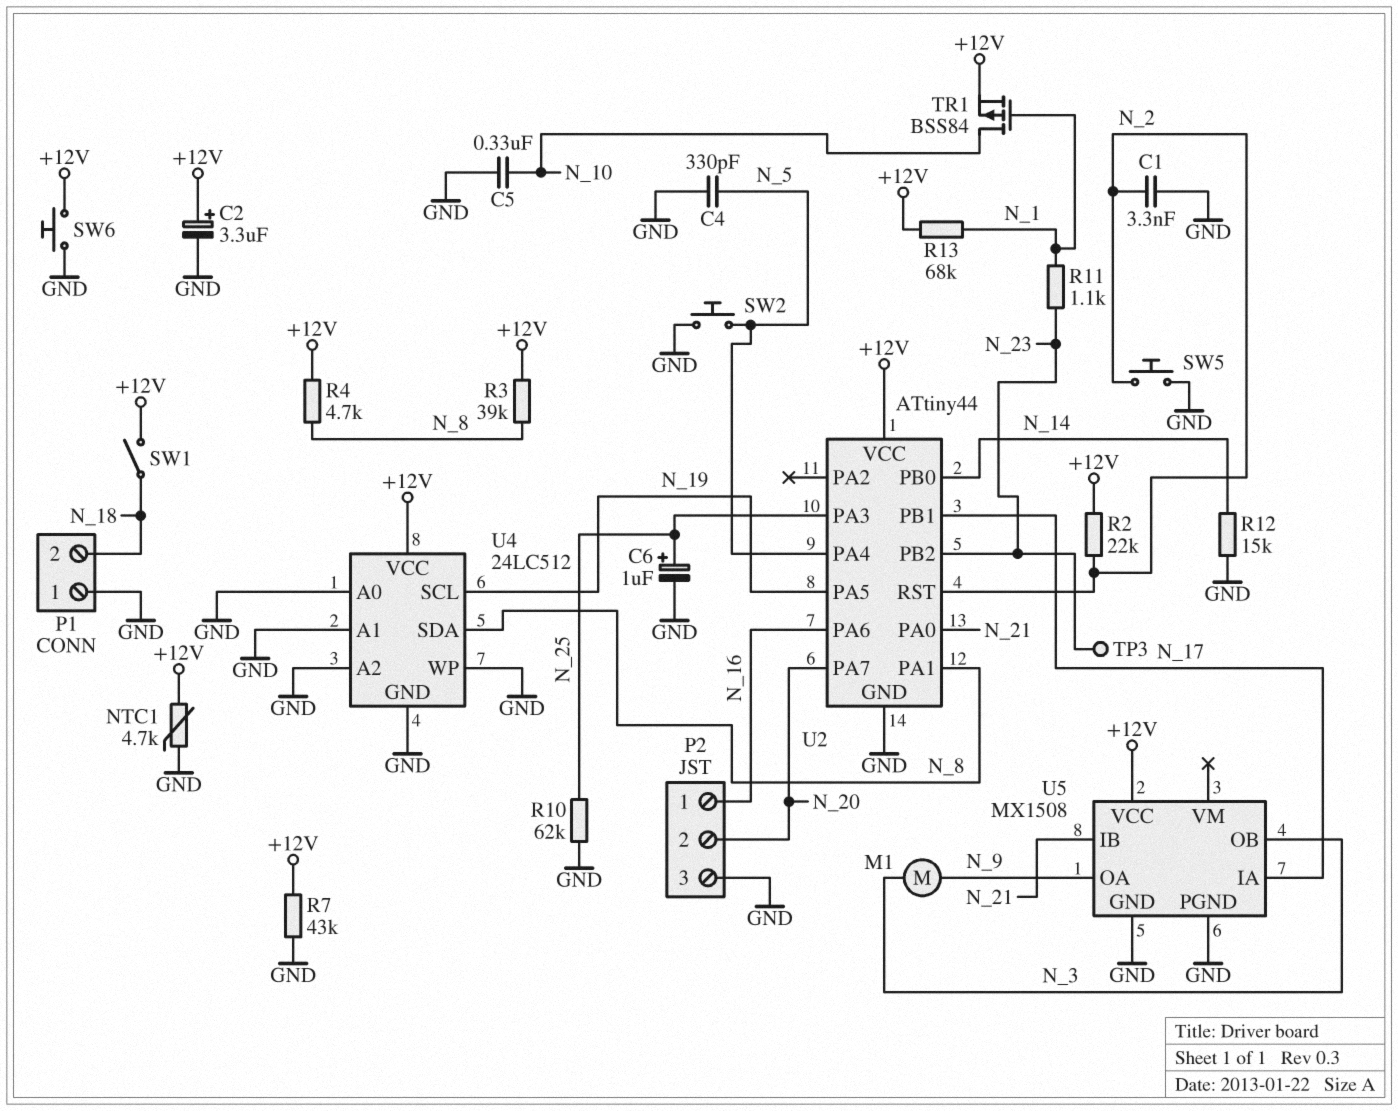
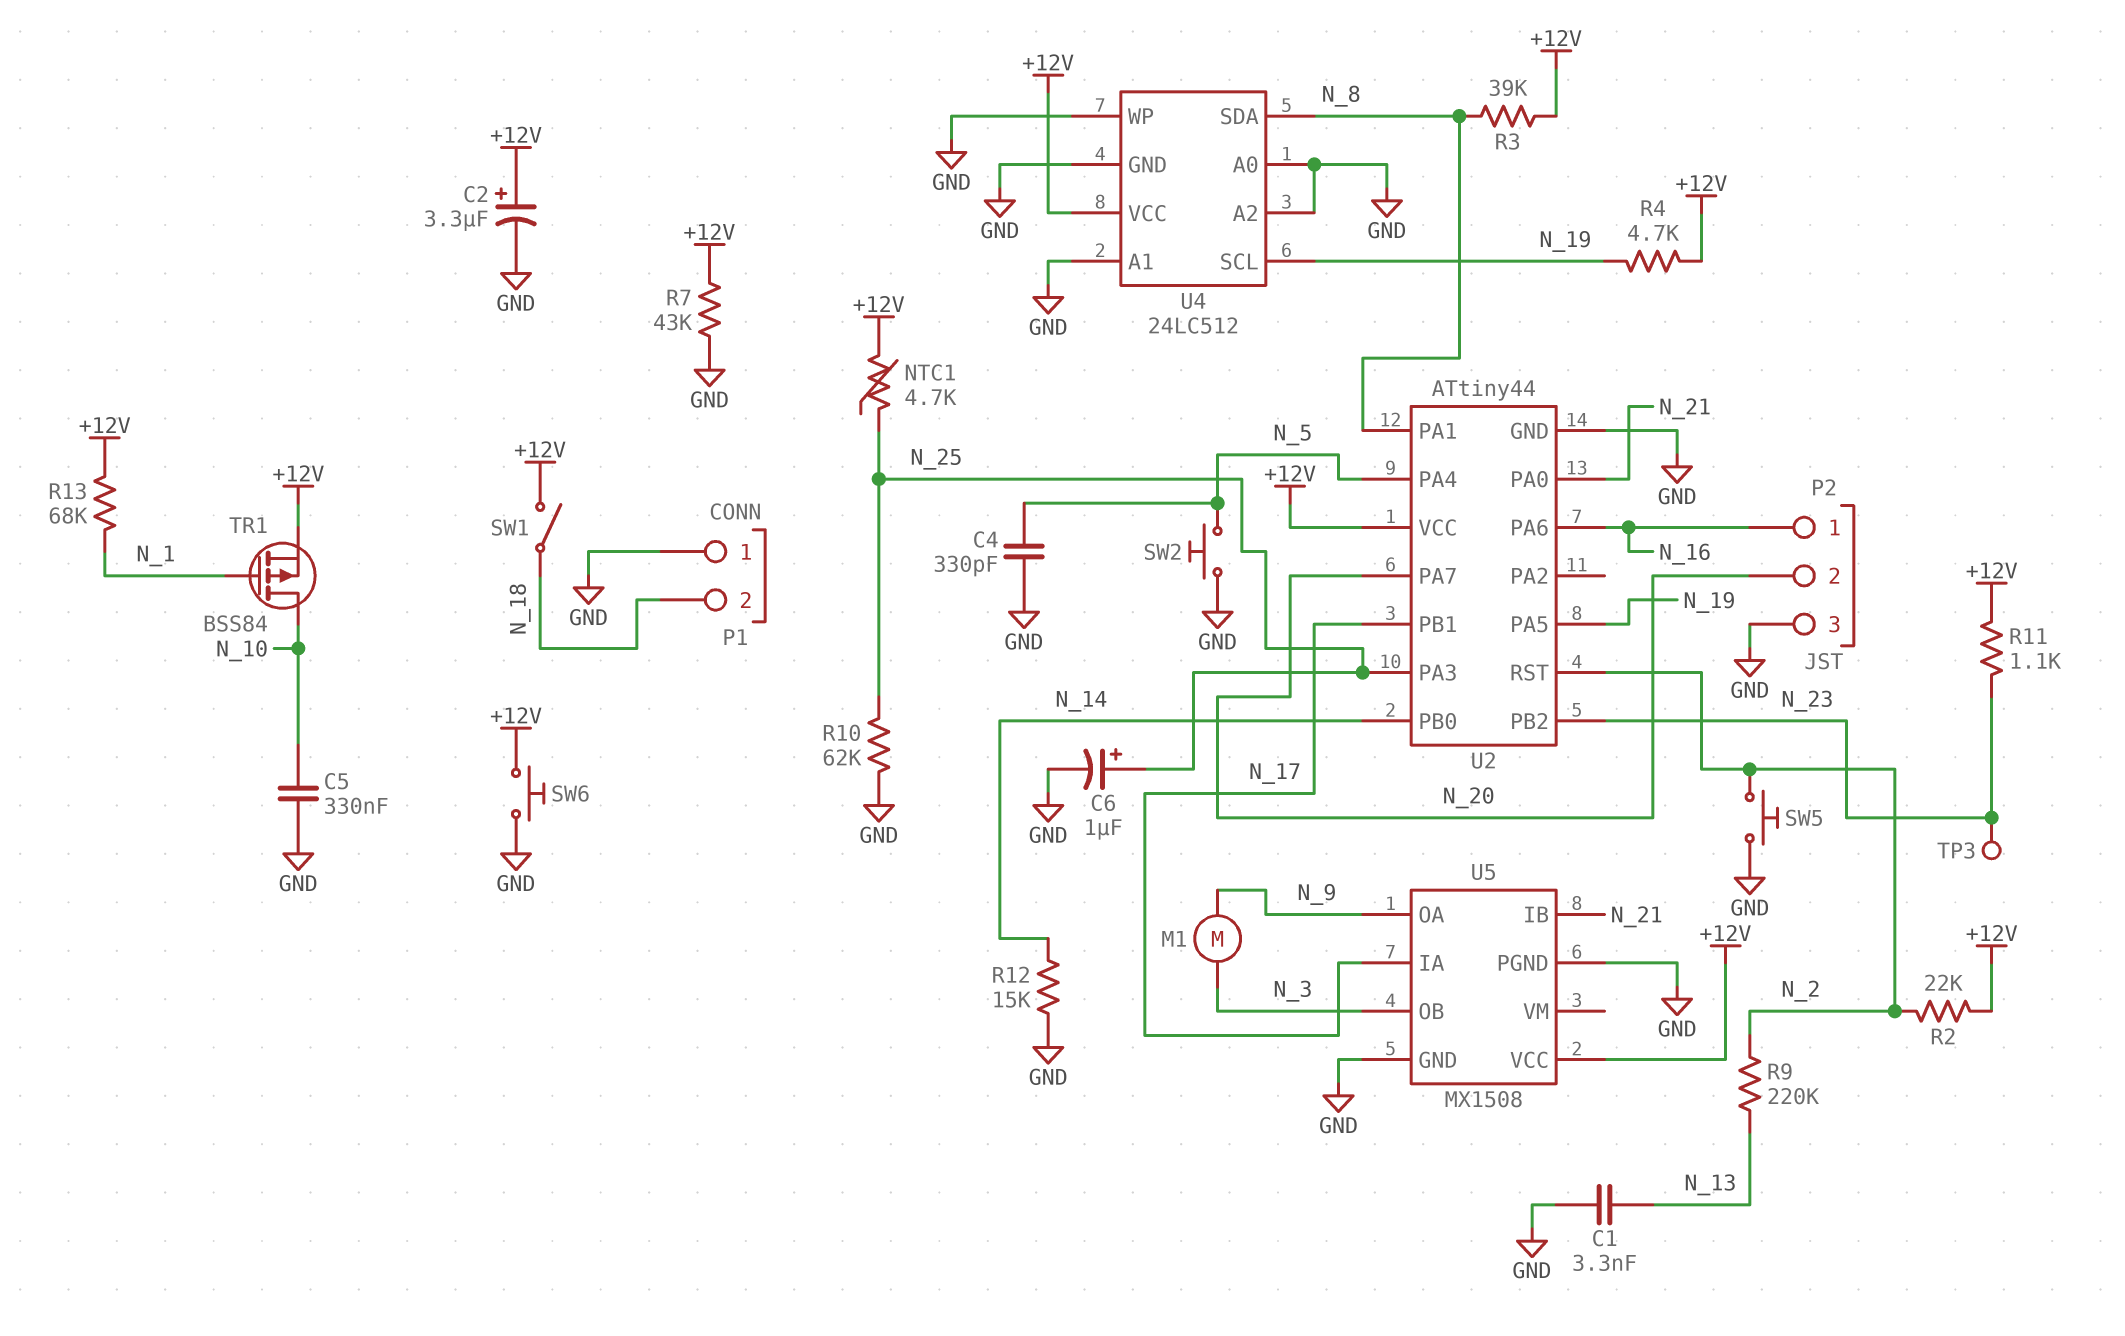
C1: 3.3nF (GND, N_2) -> 3.3nF (GND, N_13)
NTC1: 4.7k (+12V, GND) -> 4.7k (+12V, N_25)
R4: 4.7k (+12V, N_8) -> 4.7k (+12V, N_19)
R9: none -> 220k (N_2, N_13)
R11: 1.1k (N_1, N_23) -> 1.1k (+12V, N_23)

